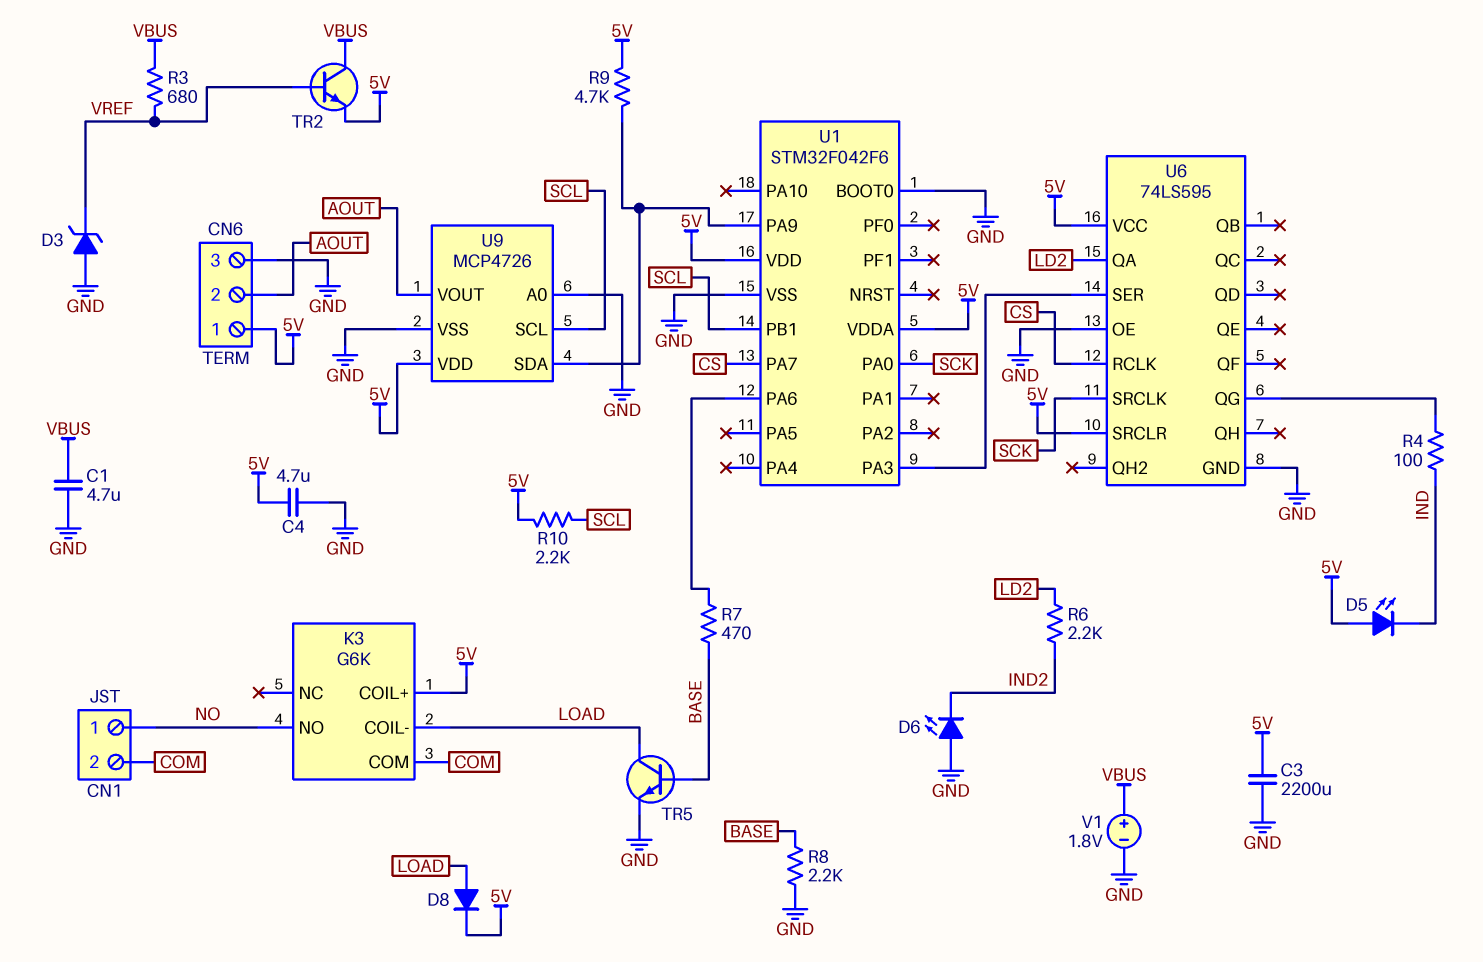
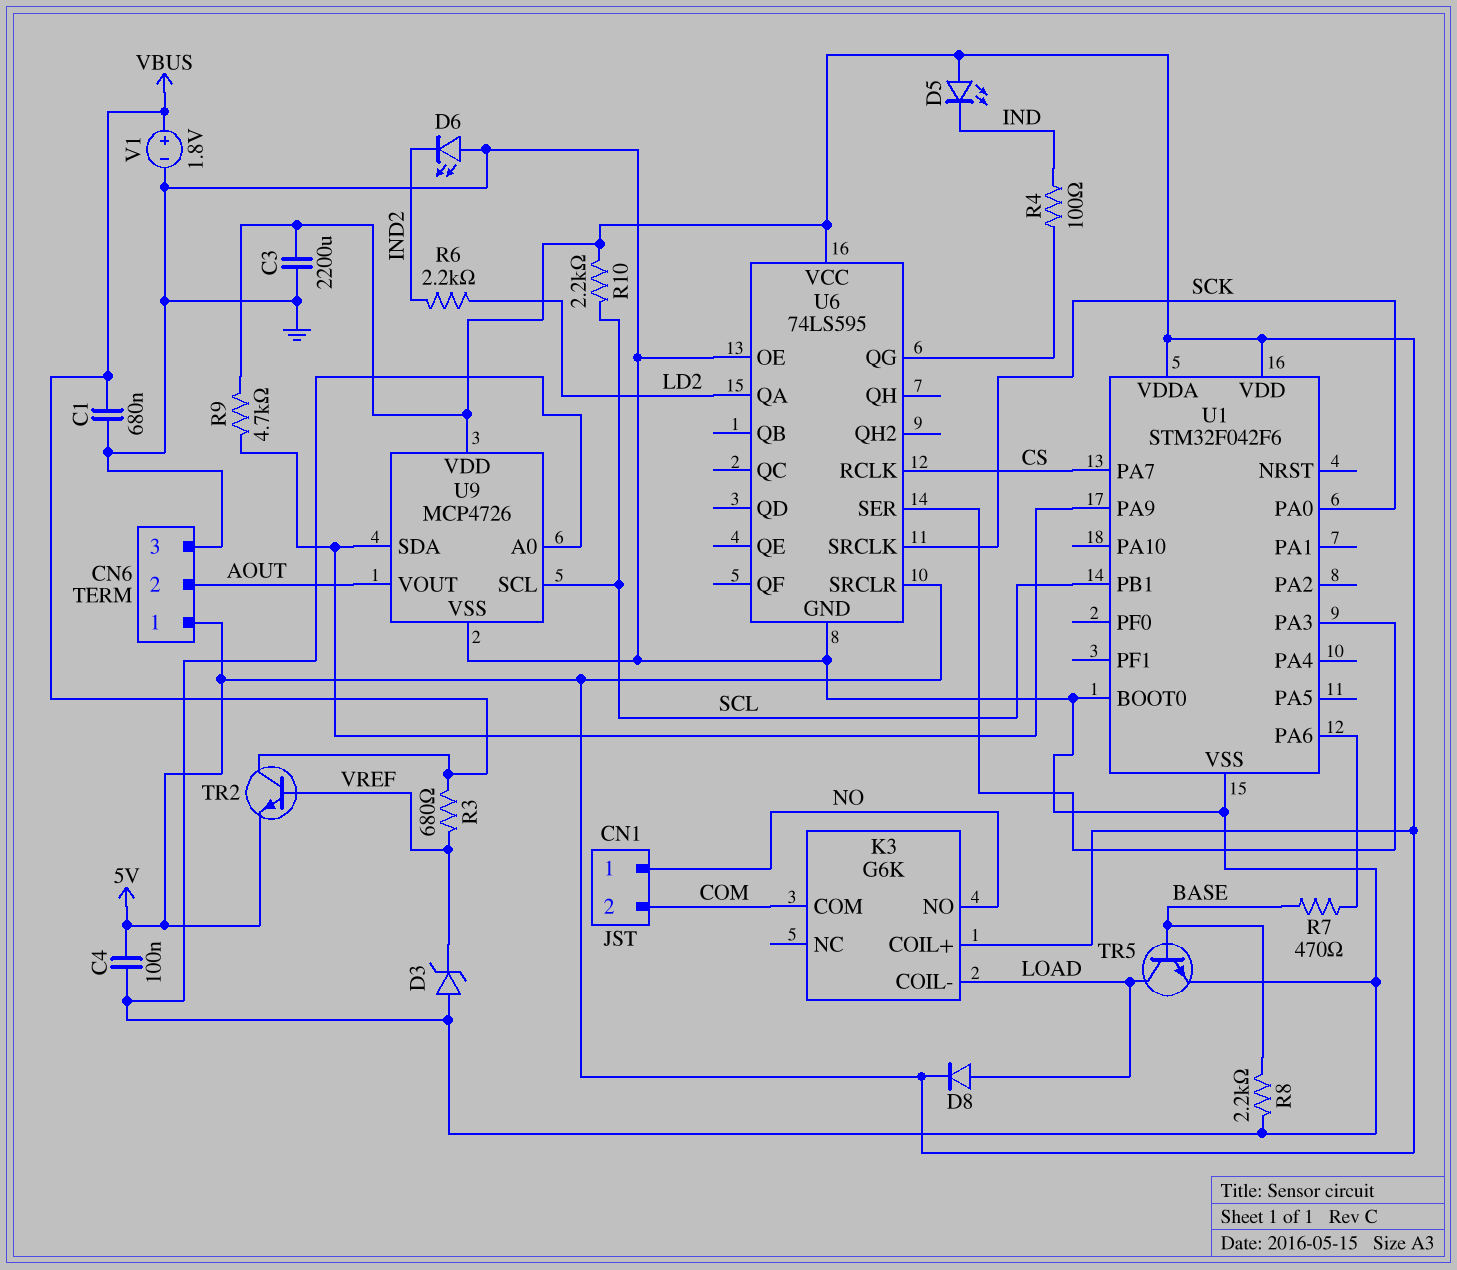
C1: 4.7uF (GND, VBUS) -> 680nF (GND, VBUS)
C4: 4.7uF (5V, GND) -> 100nF (5V, GND)

